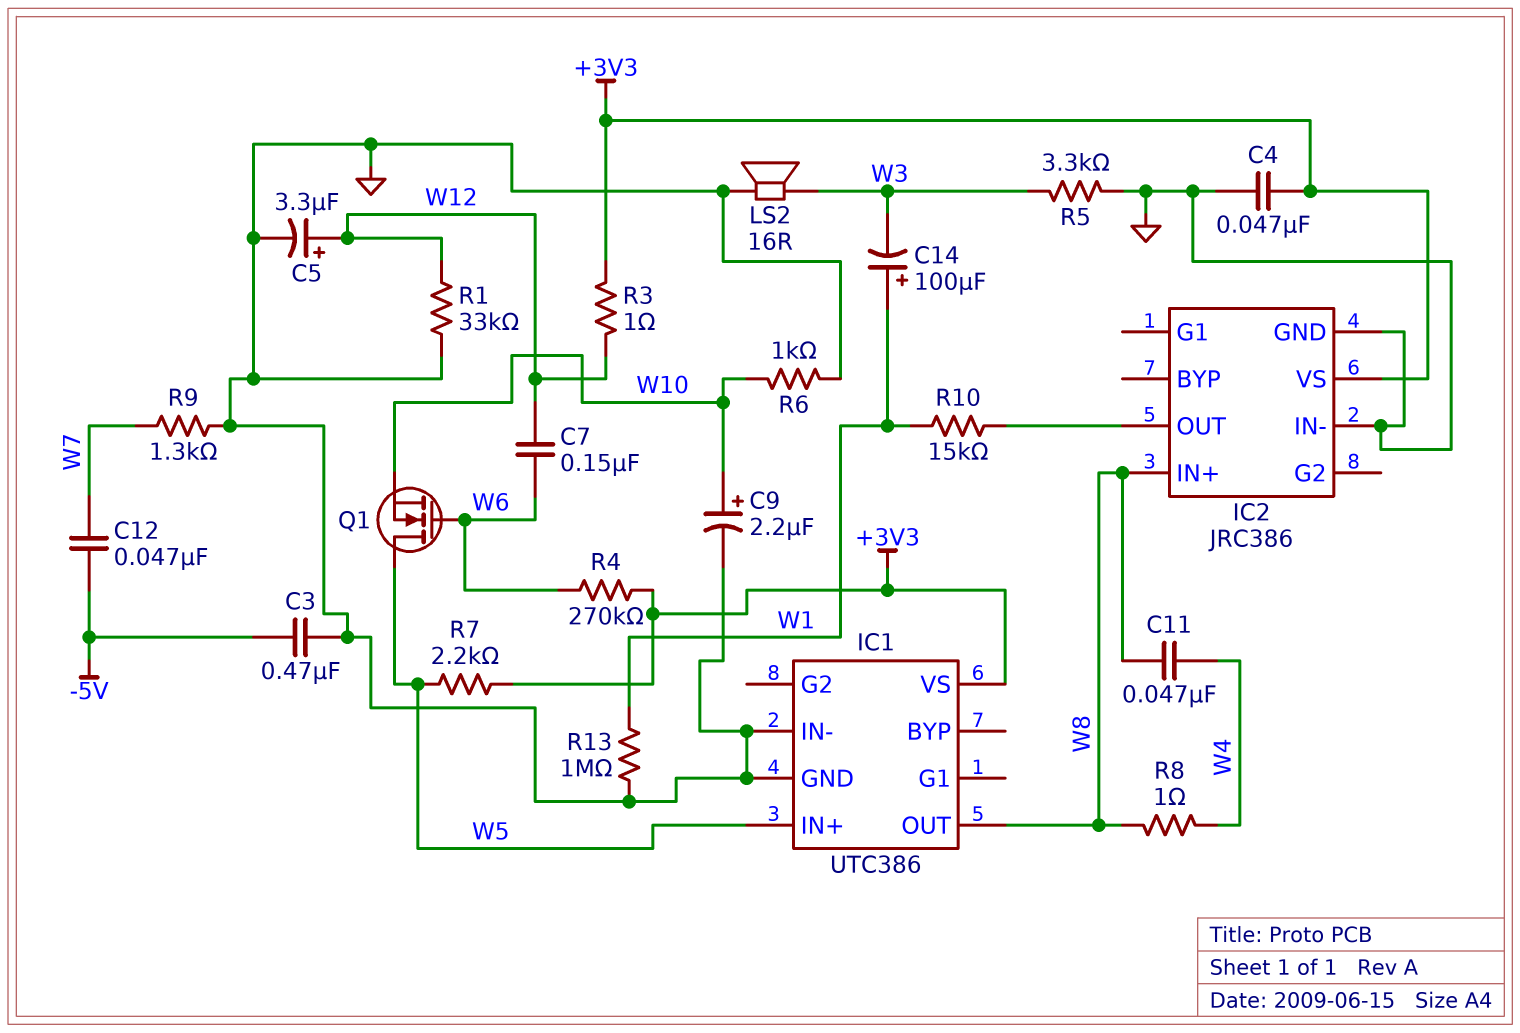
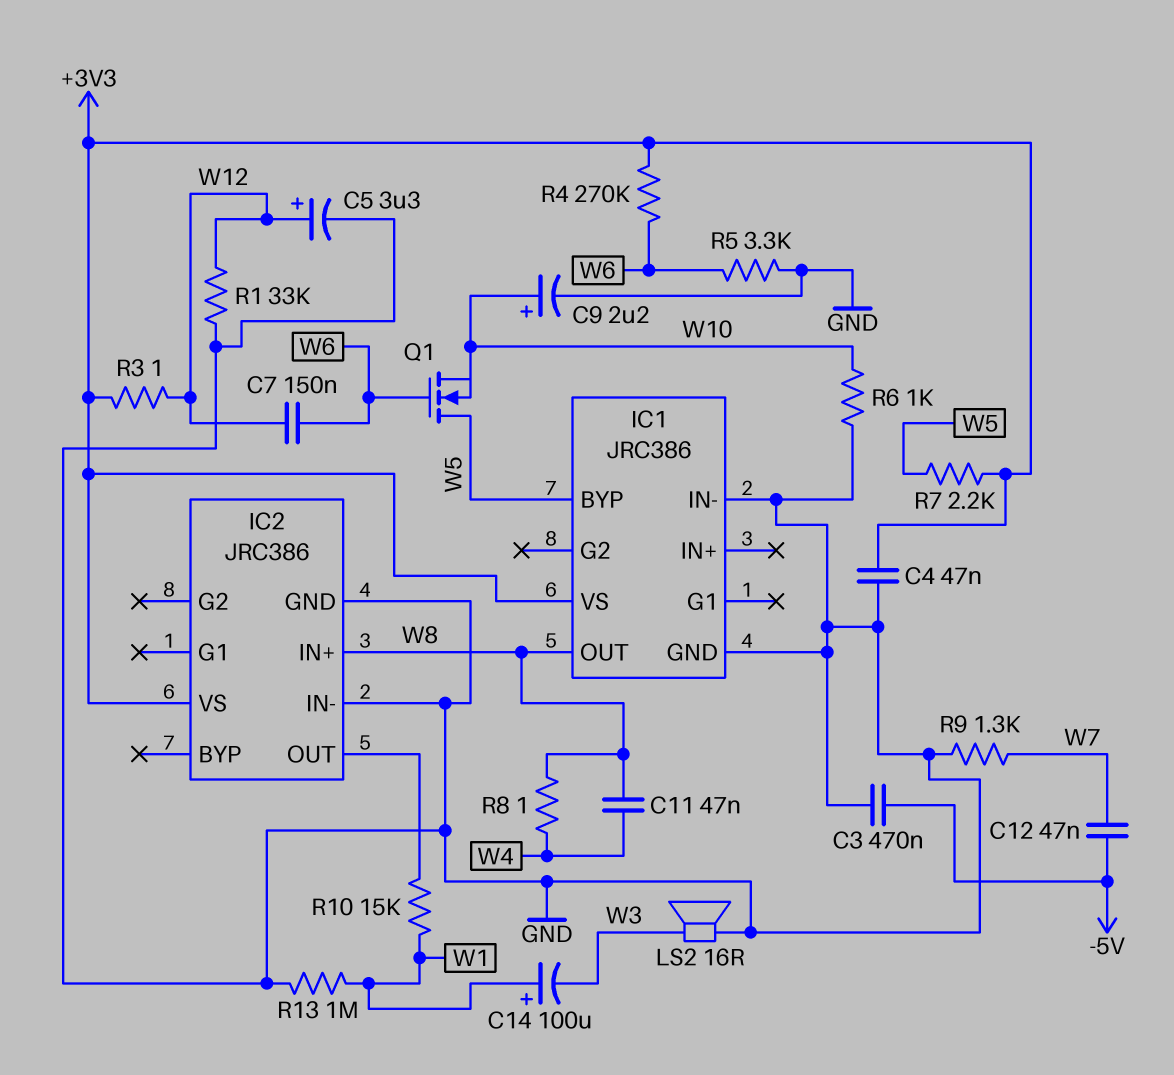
IC1: UTC386 -> JRC386
IC1 pin BYP: none -> W5
IC1 pin IN+: W5 -> none
R5: 3.3k (GND, W3) -> 3.3k (GND, W6)

